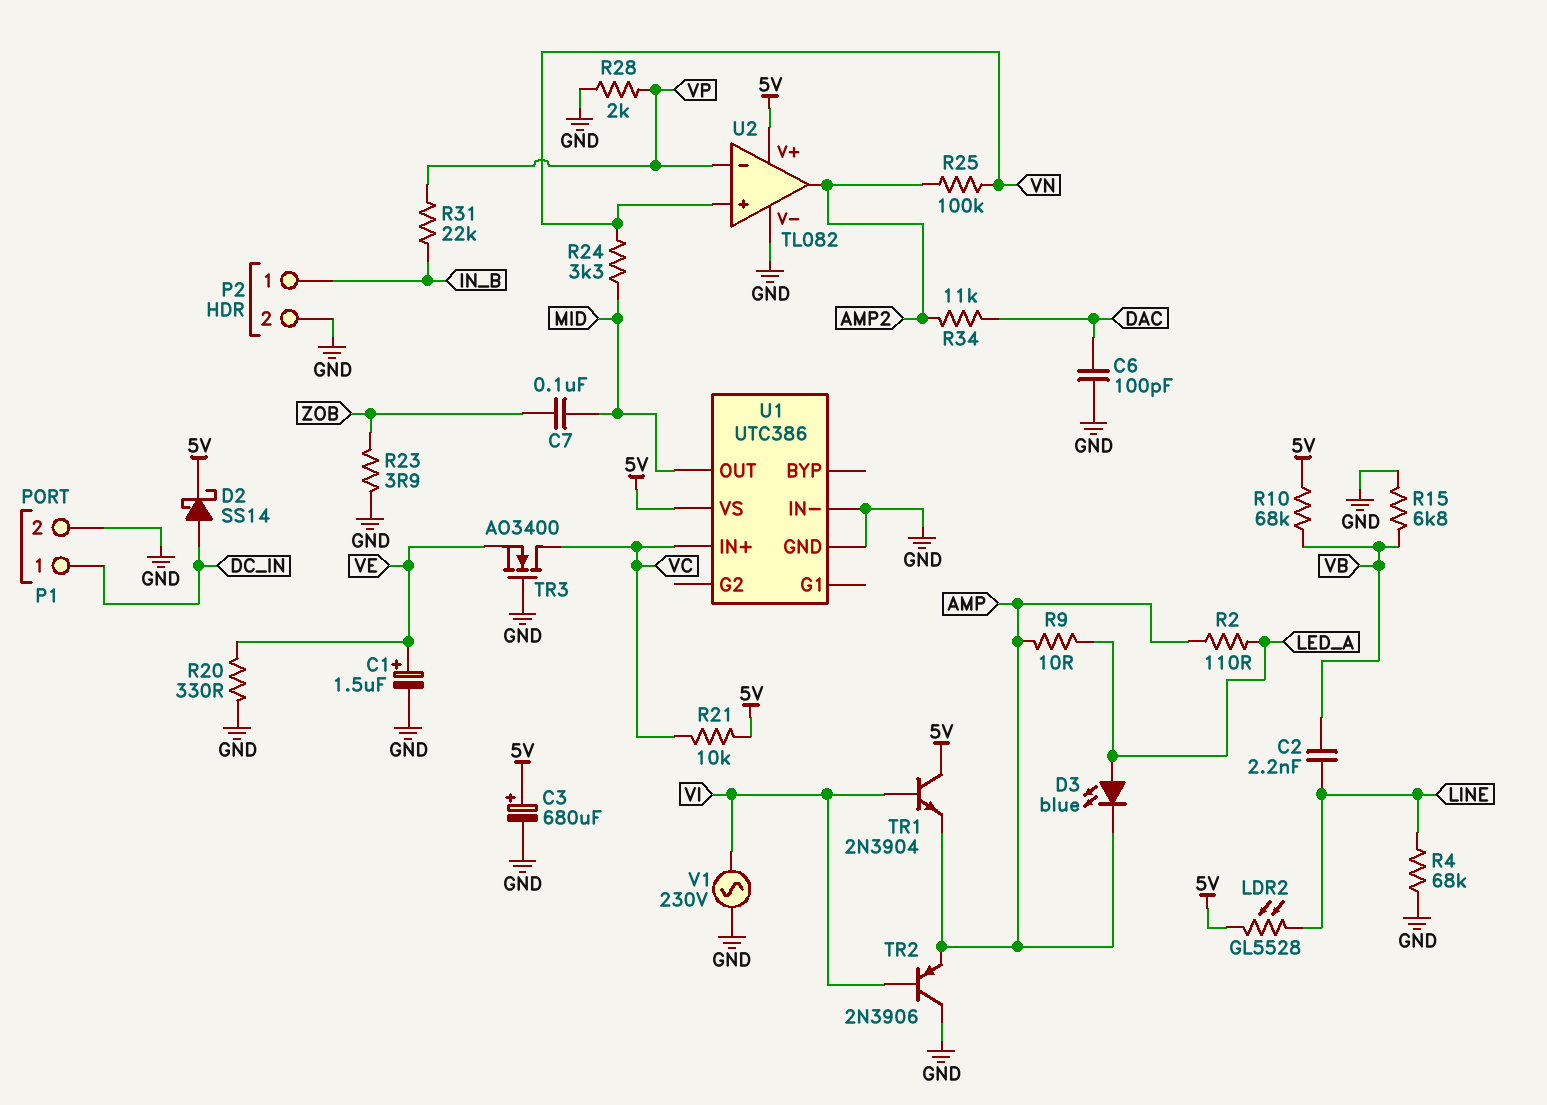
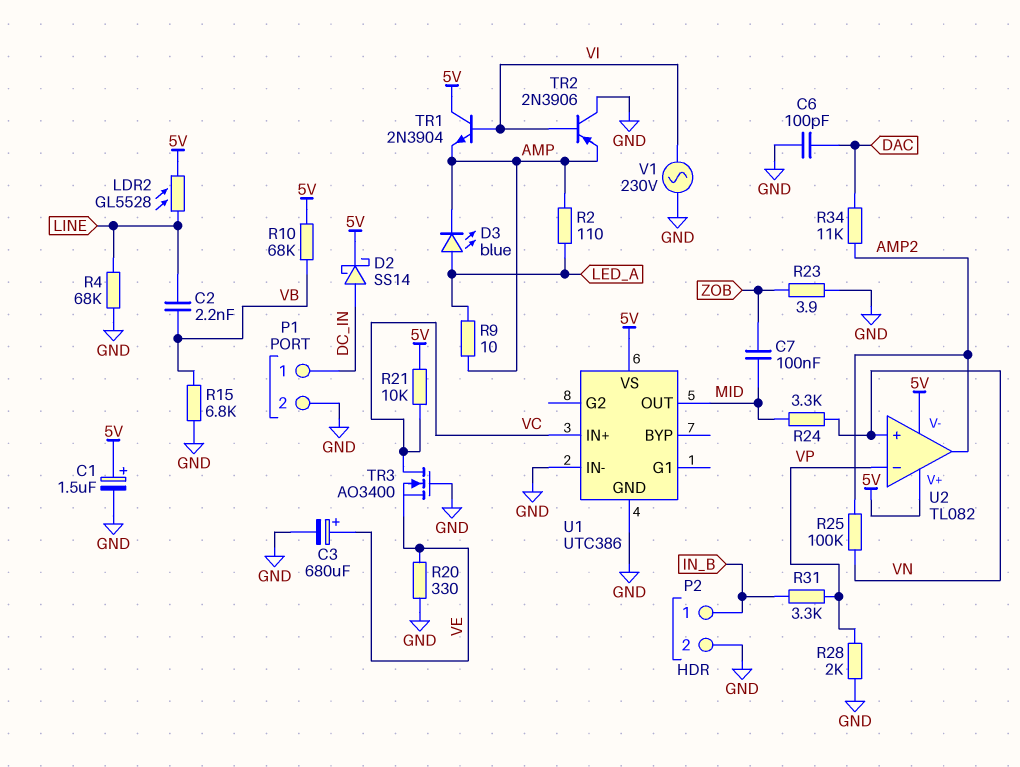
C1: 1.5uF (plus VE, minus GND) -> 1.5uF (plus 5V, minus GND)
C3: 680uF (plus 5V, minus GND) -> 680uF (plus VE, minus GND)
R31: 22k (IN_B, VP) -> 3.3k (IN_B, VP)
U2 pin V-: GND -> 5V

